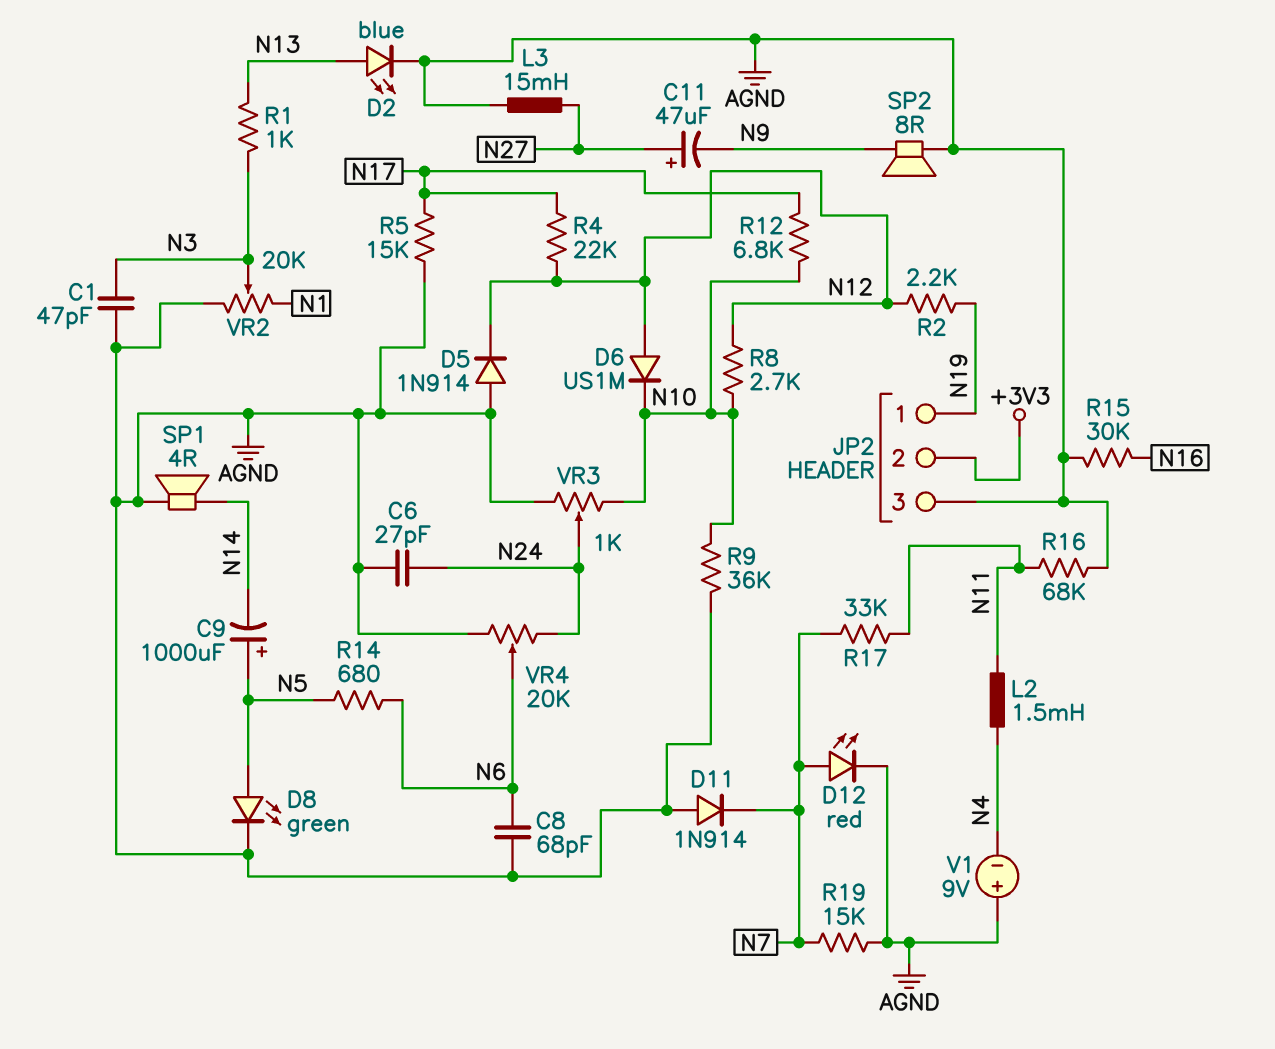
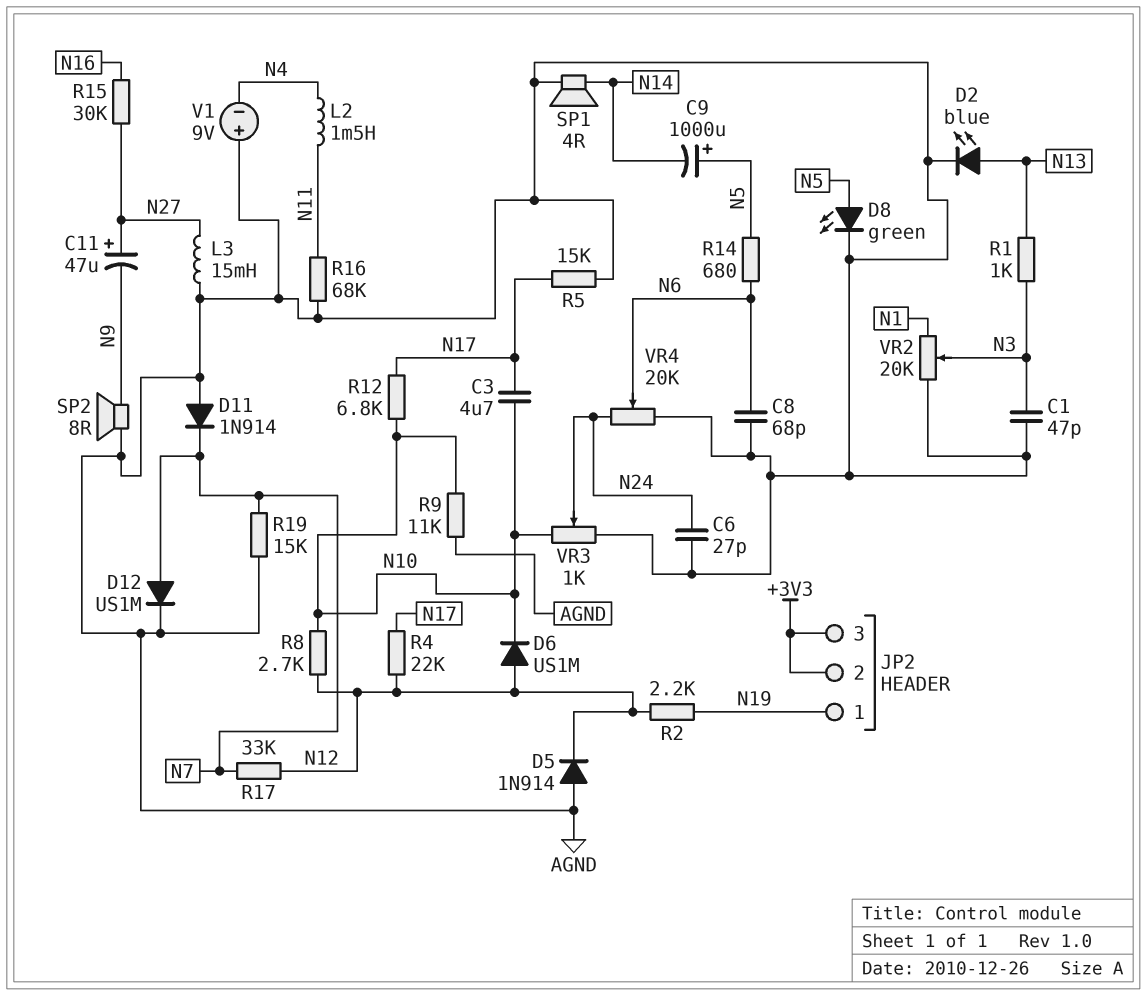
C3: none -> 4.7uF (N10, N17)
D12: LED red (A N7, K AGND) -> diode US1M (A N7, K AGND)
JP2 pin 3: AGND -> +3V3
R9: 36k (AGND, N10) -> 11k (AGND, N10)
R15: 30k (AGND, N16) -> 30k (N16, N27)
R17: 33k (N7, N11) -> 33k (N7, N12)

